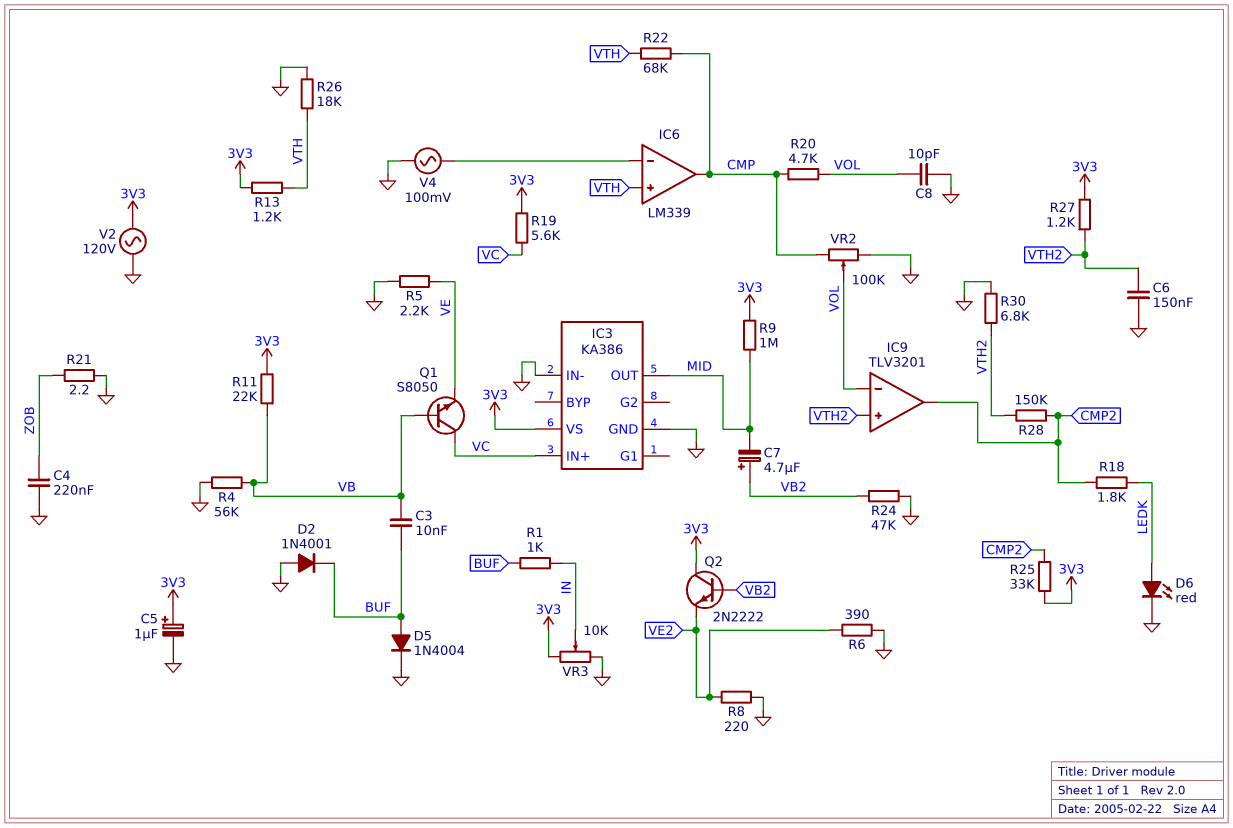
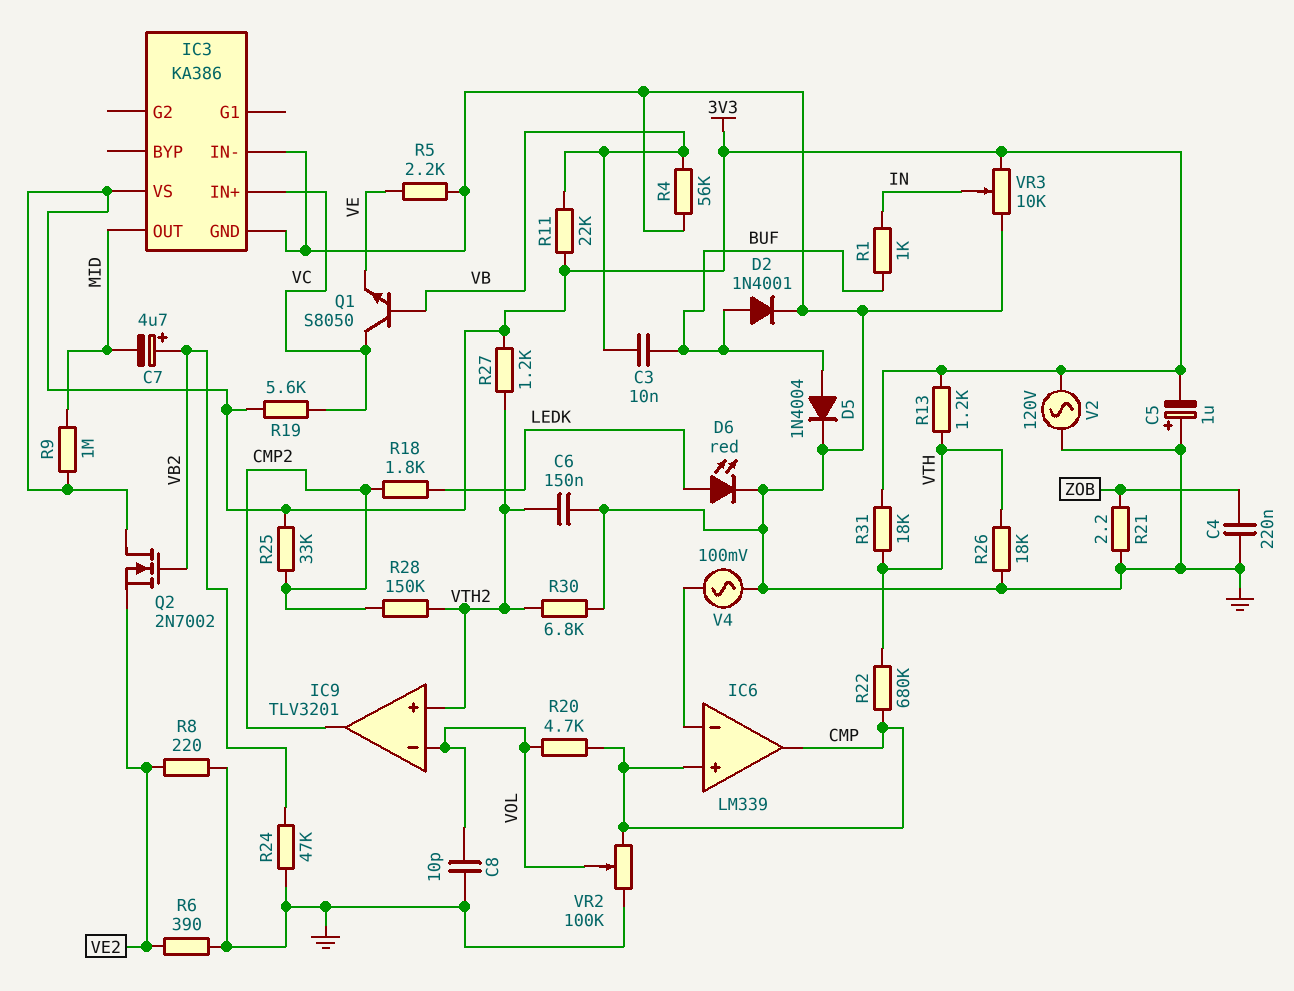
C5: 1uF (plus 3V3, minus GND) -> 1uF (plus GND, minus 3V3)
D2: diode 1N4001 (A GND, K BUF) -> diode 1N4001 (A BUF, K GND)
IC6 pin in+: VTH -> CMP
Q2: NPN 2N2222 (B VB2, C 3V3, E VE2) -> NMOS 2N7002 (G VB2, D 3V3, S VE2)
R22: 68k (CMP, VTH) -> 680k (CMP, VTH)
R31: none -> 18k (3V3, VTH)

